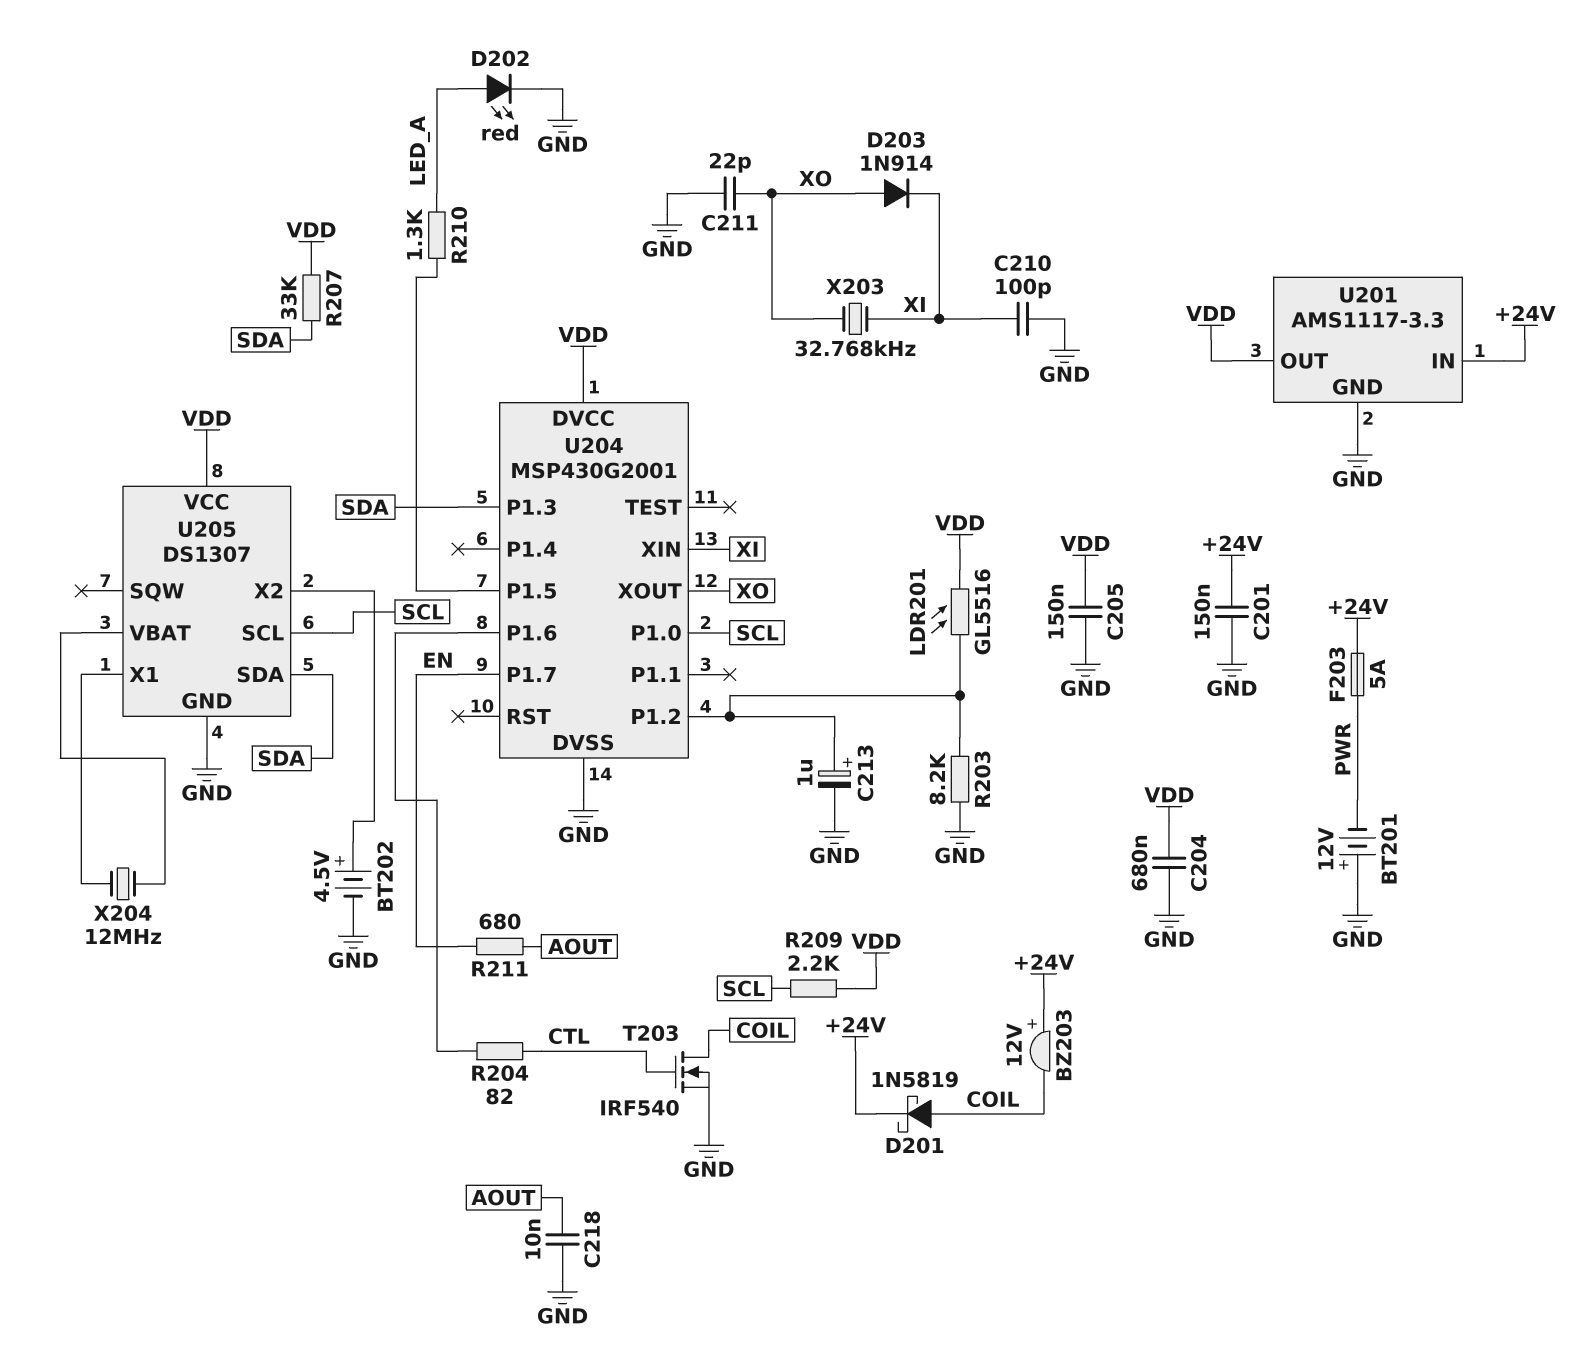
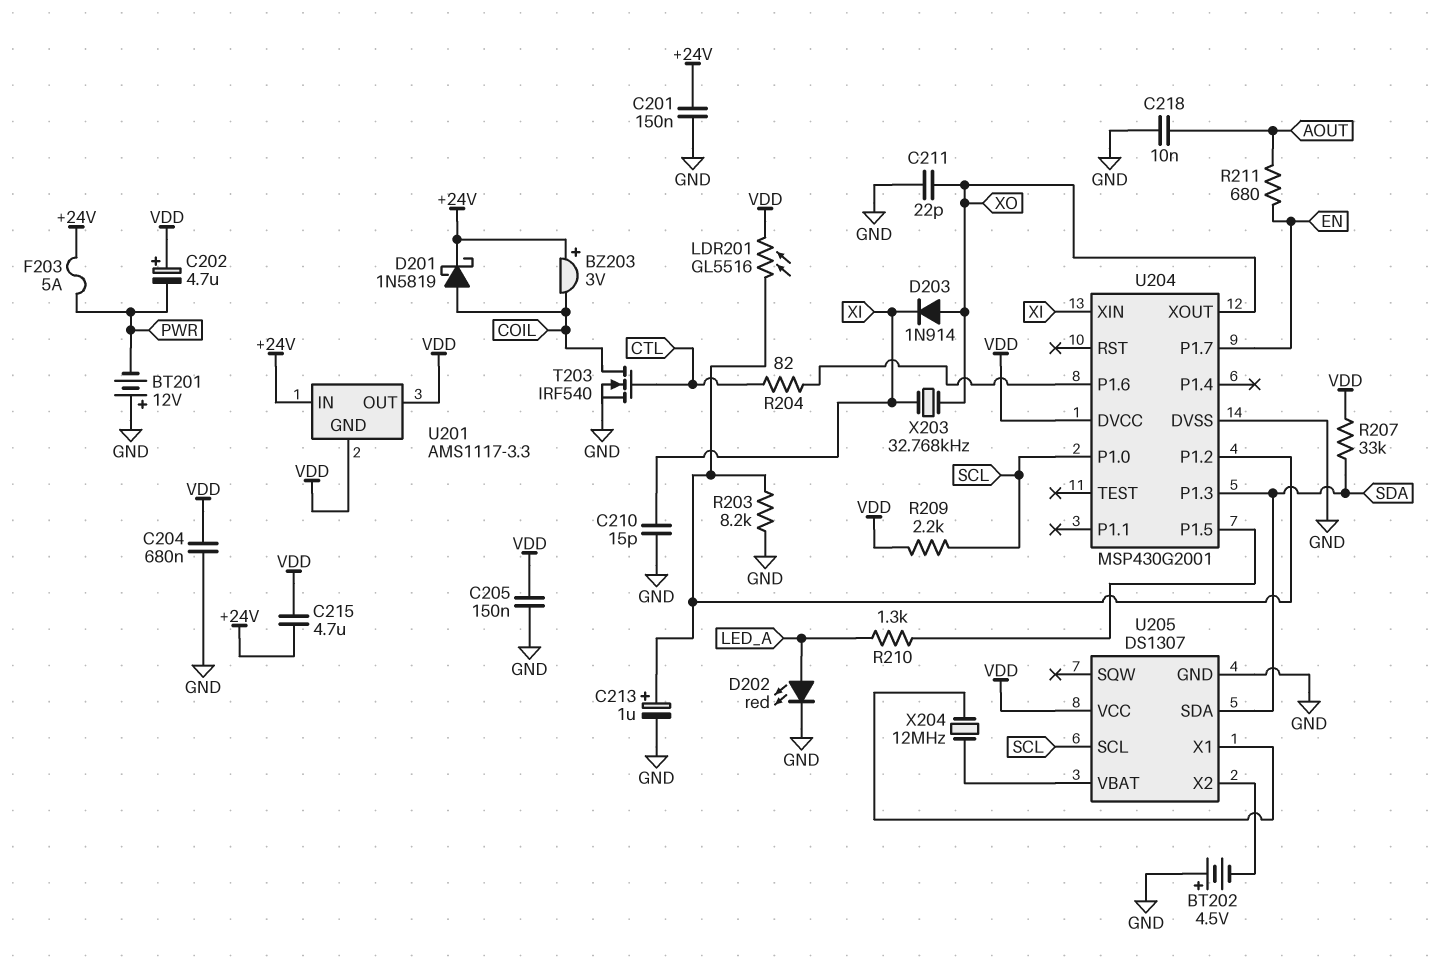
BT202: 4.5V (plus U205/X2, minus GND) -> 4.5V (plus GND, minus U205/X2)
BZ203: buzzer 12V (plus +24V, minus COIL) -> buzzer 3V (plus +24V, minus COIL)
C202: none -> 4.7uF (plus VDD, minus PWR)
C210: 100pF (GND, XI) -> 15pF (GND, XI)
C215: none -> 4.7uF (+24V, VDD)
U201 pin GND: GND -> VDD

